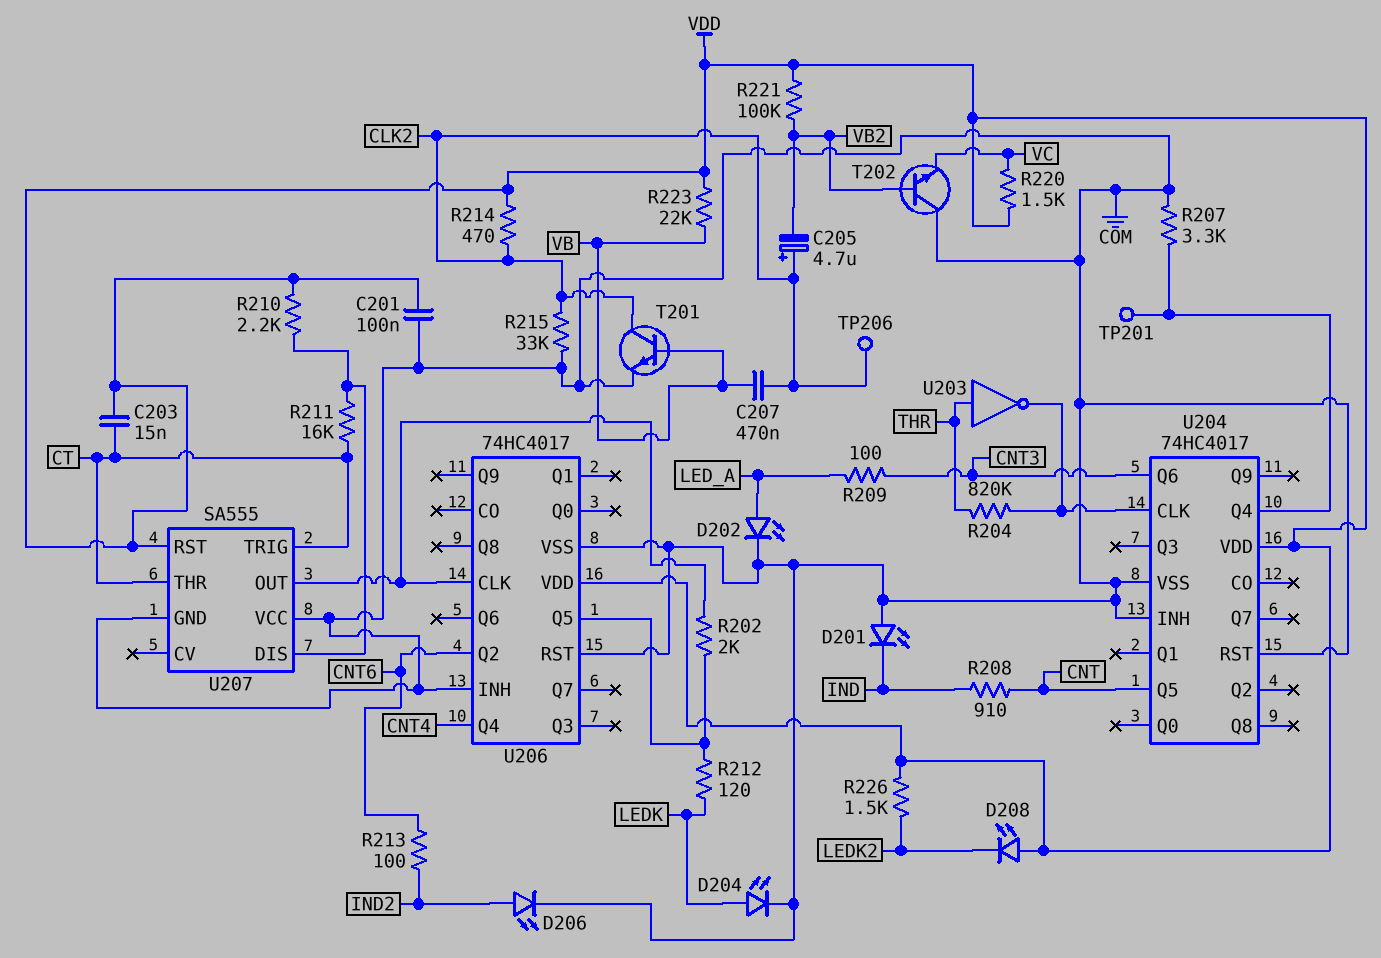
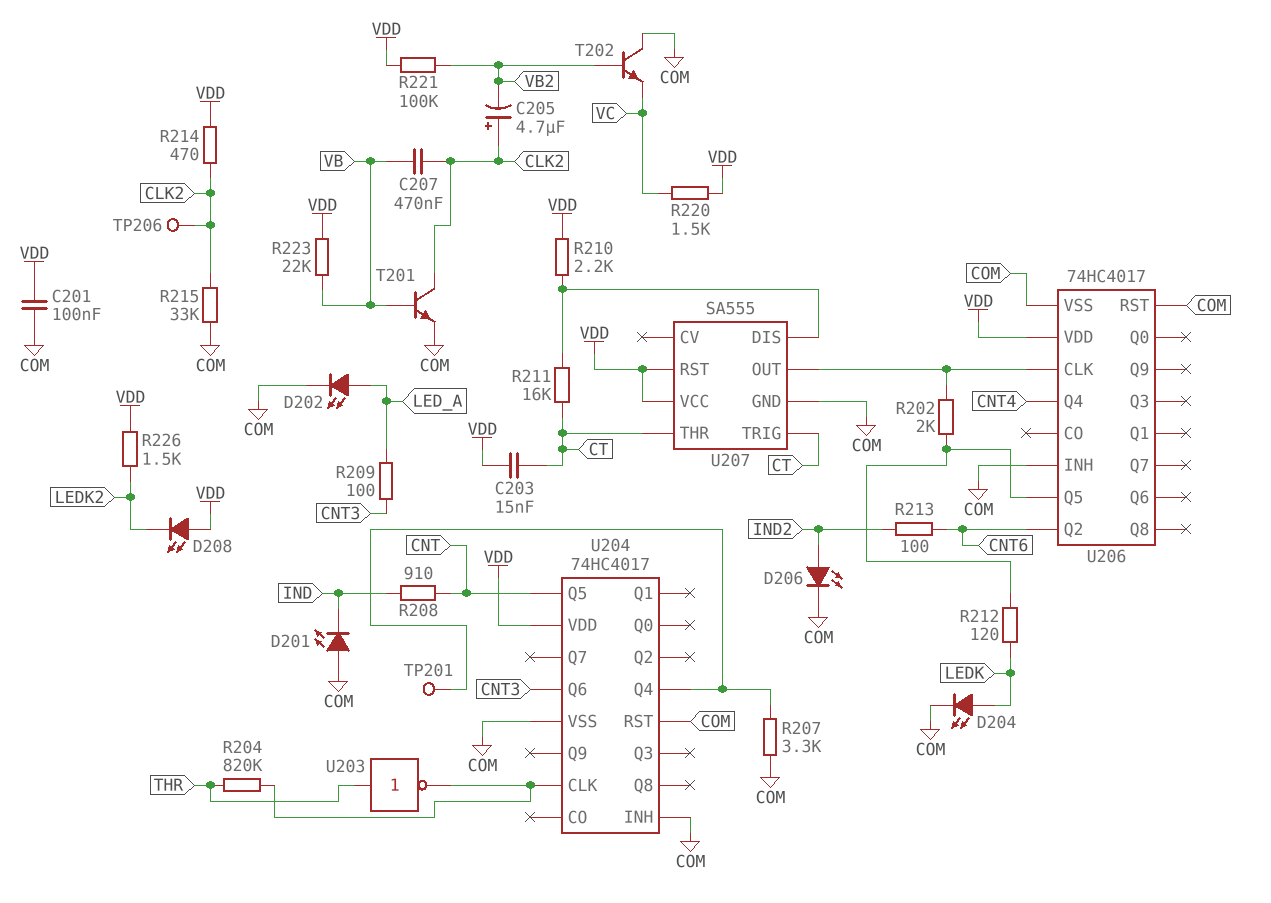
U207 pin VCC: COM -> VDD

